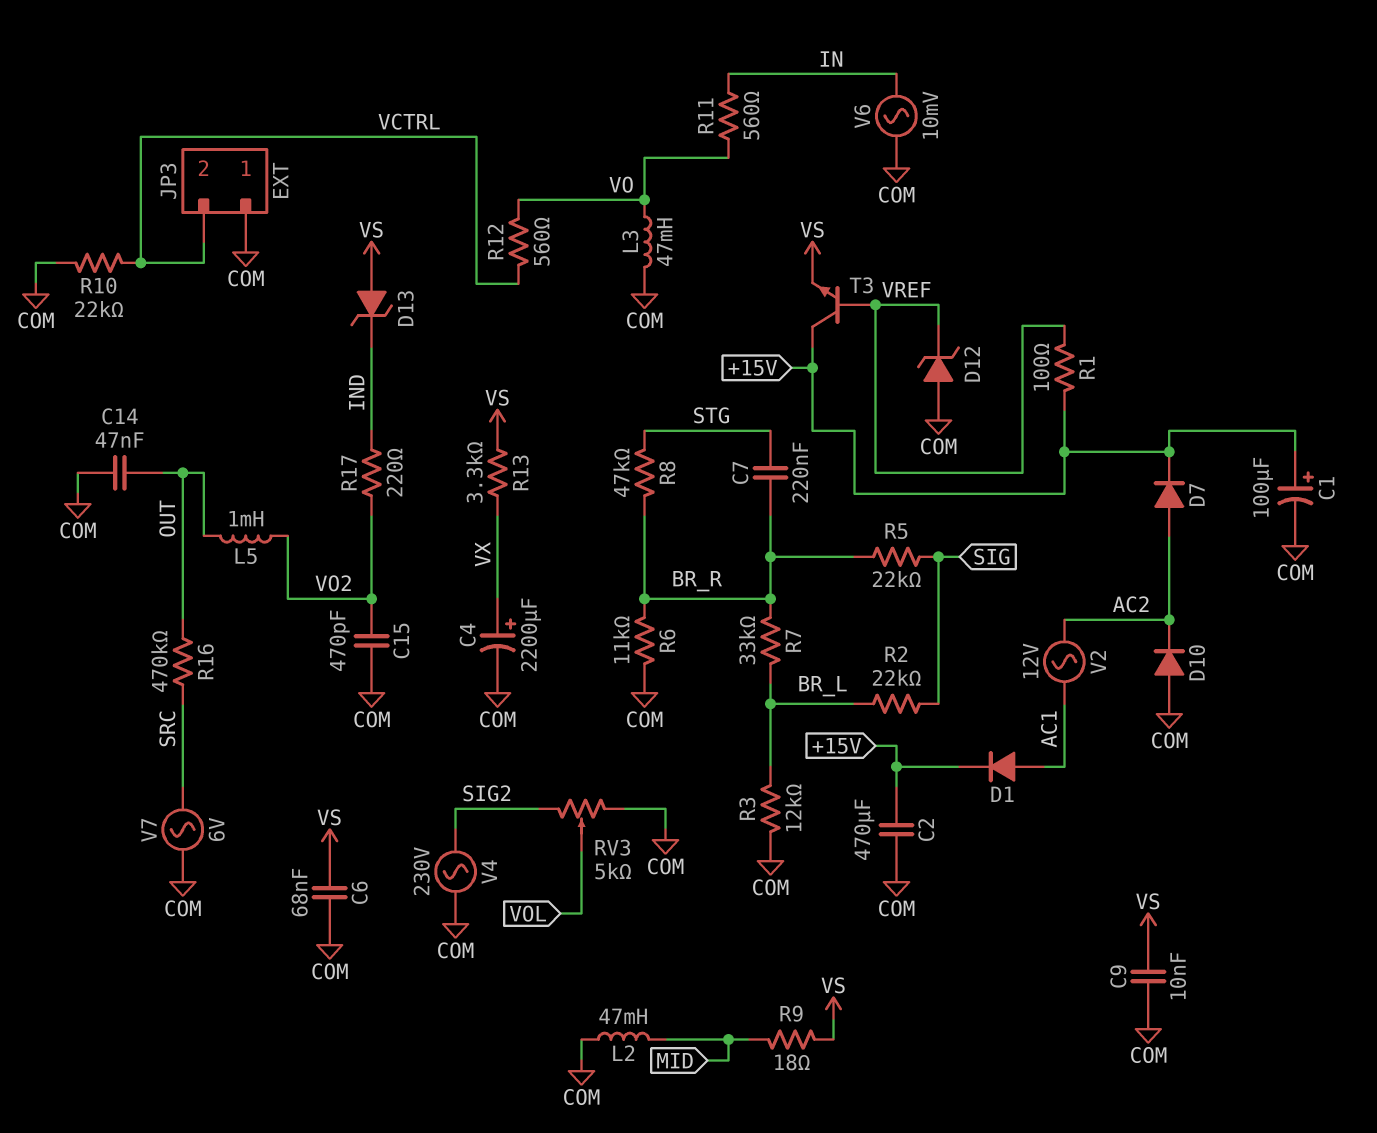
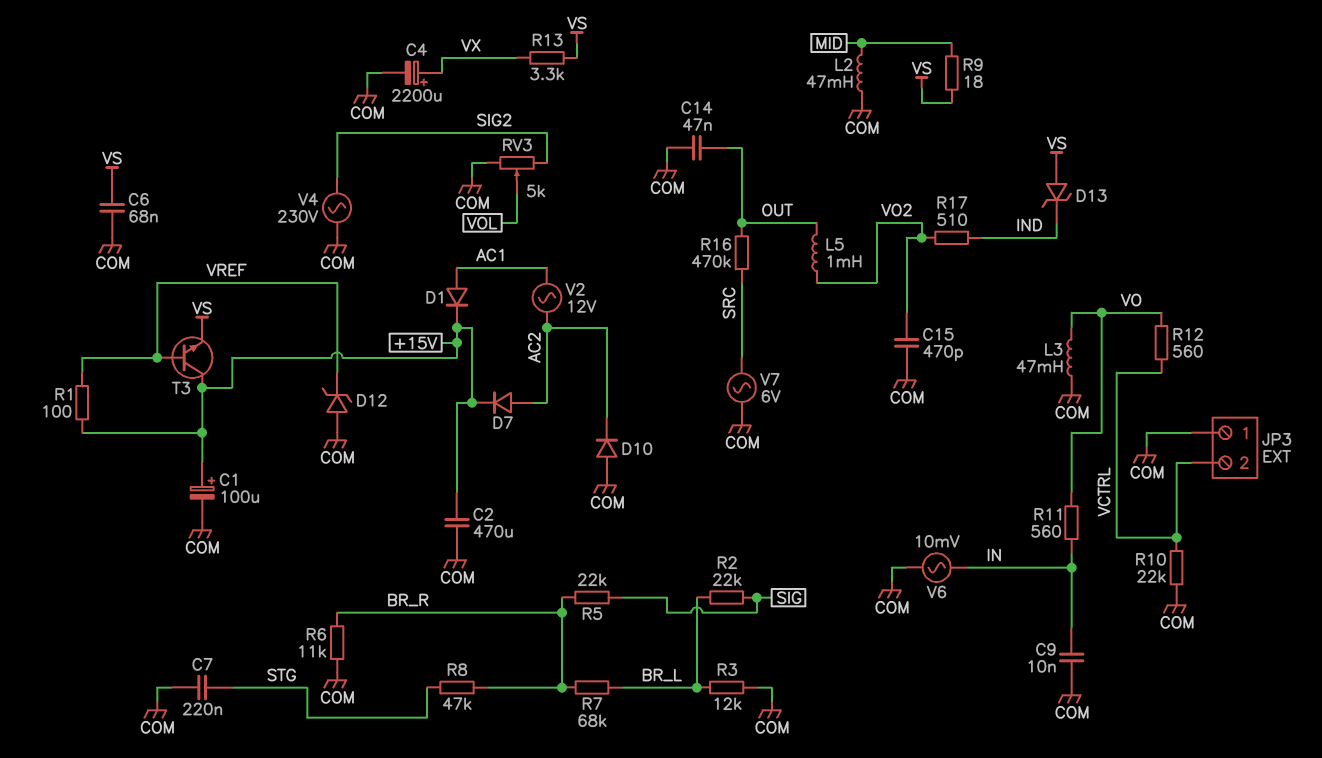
C7: 220nF (BR_R, STG) -> 220nF (COM, STG)
C9: 10nF (COM, VS) -> 10nF (COM, IN)
R7: 33k (BR_L, BR_R) -> 68k (BR_L, BR_R)
R17: 220 (IND, VO2) -> 510 (IND, VO2)

